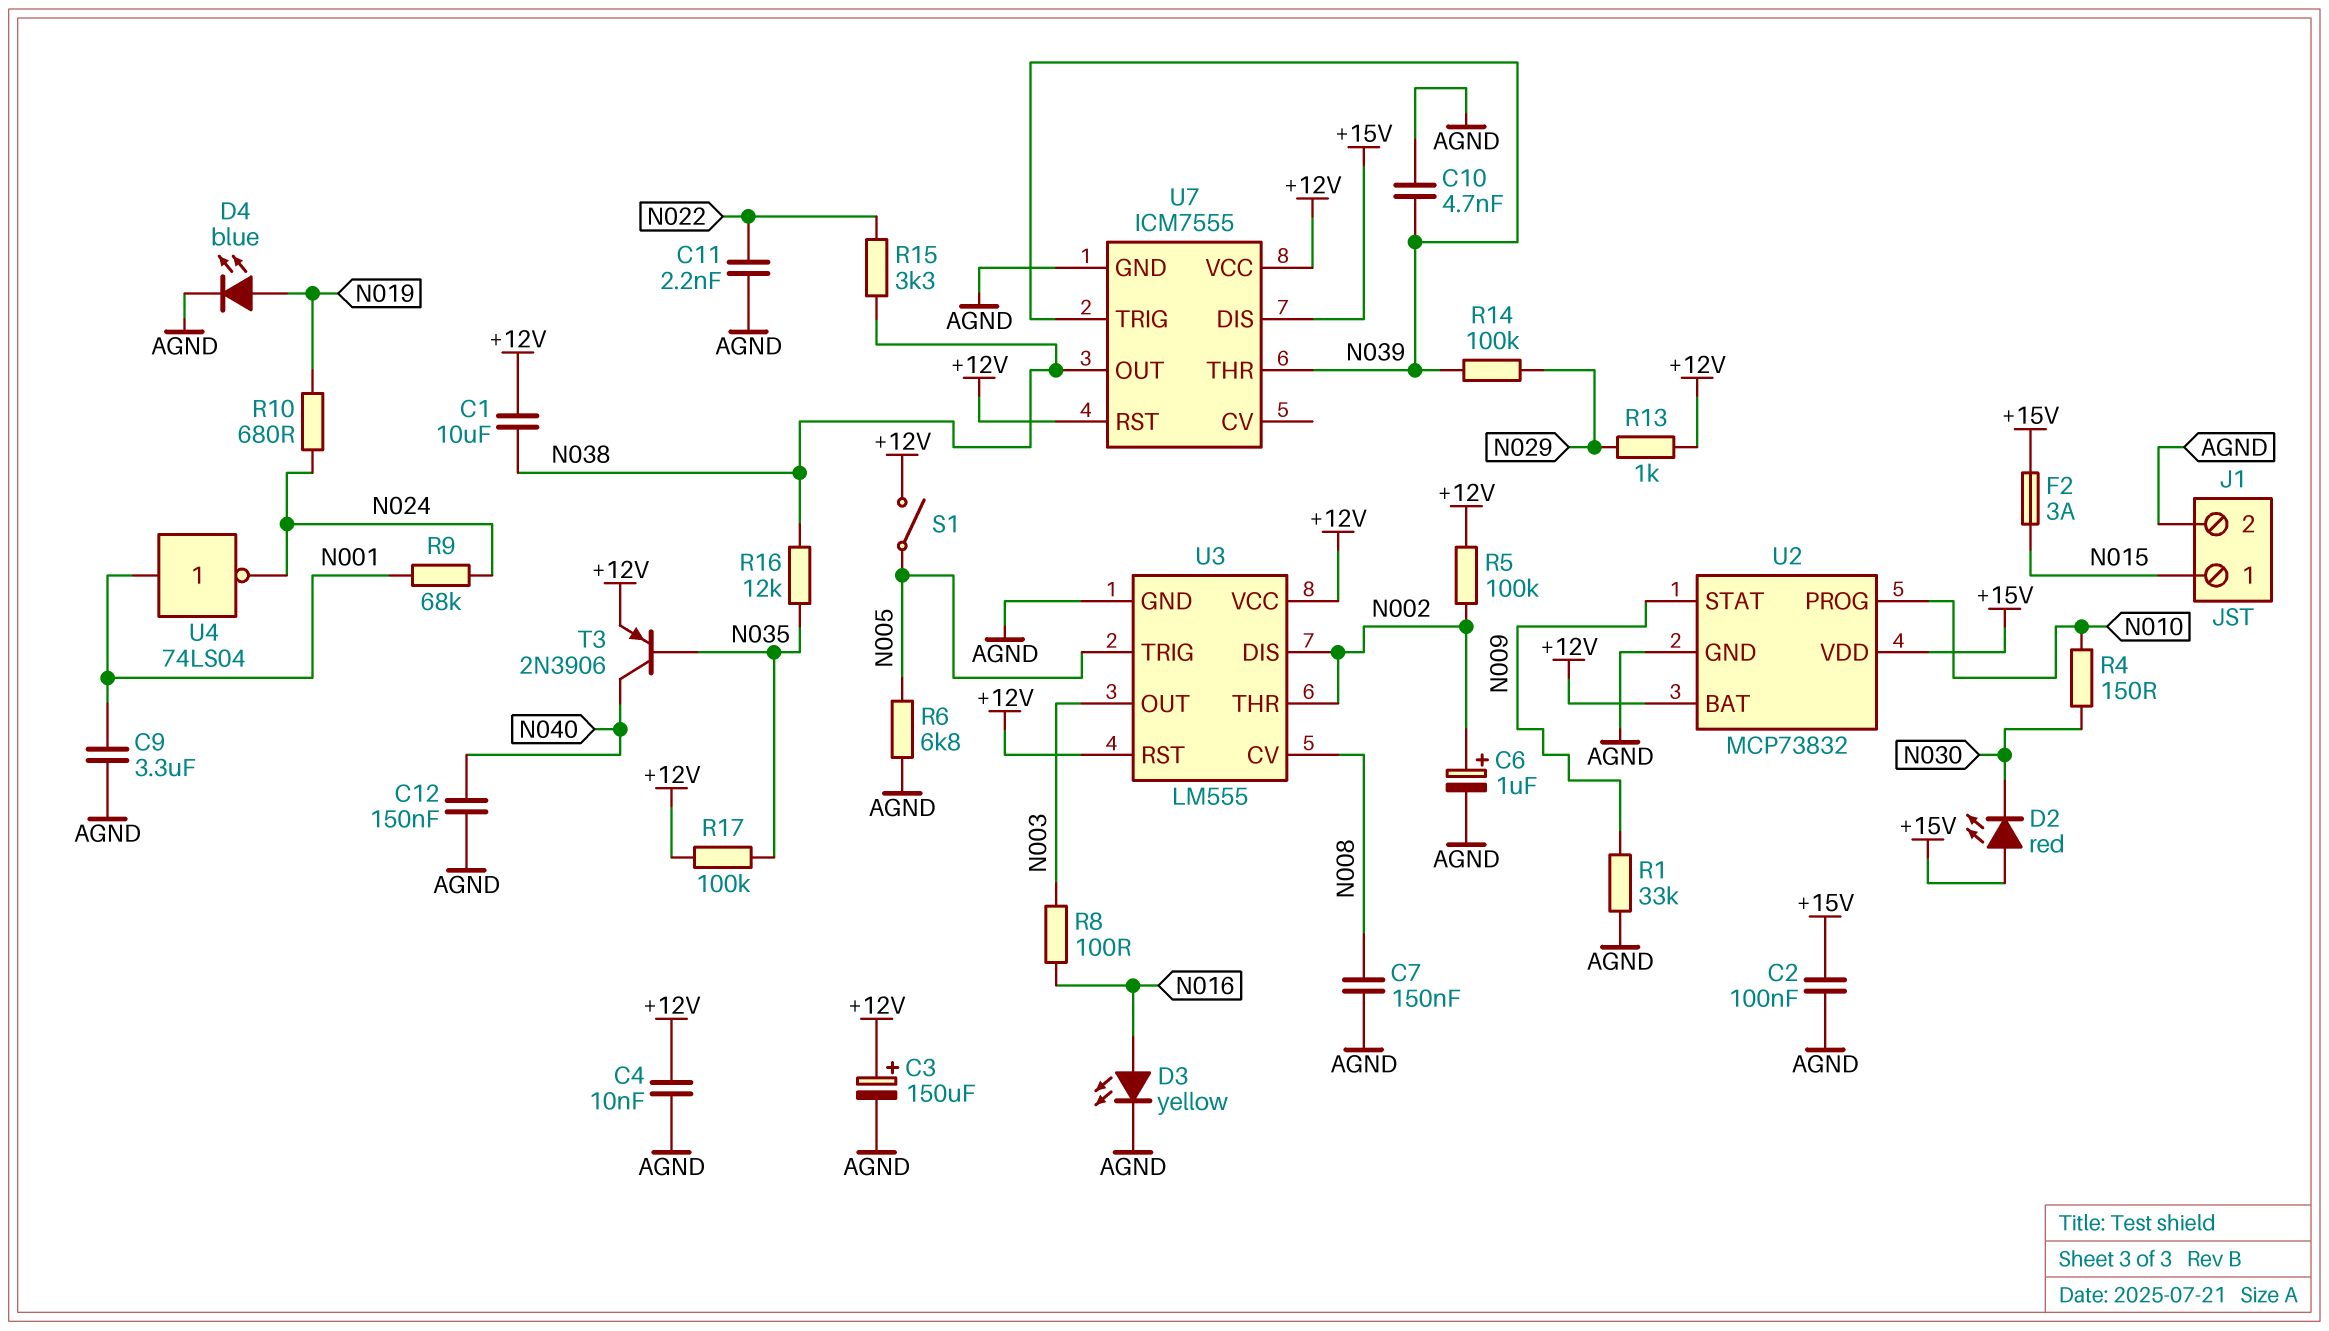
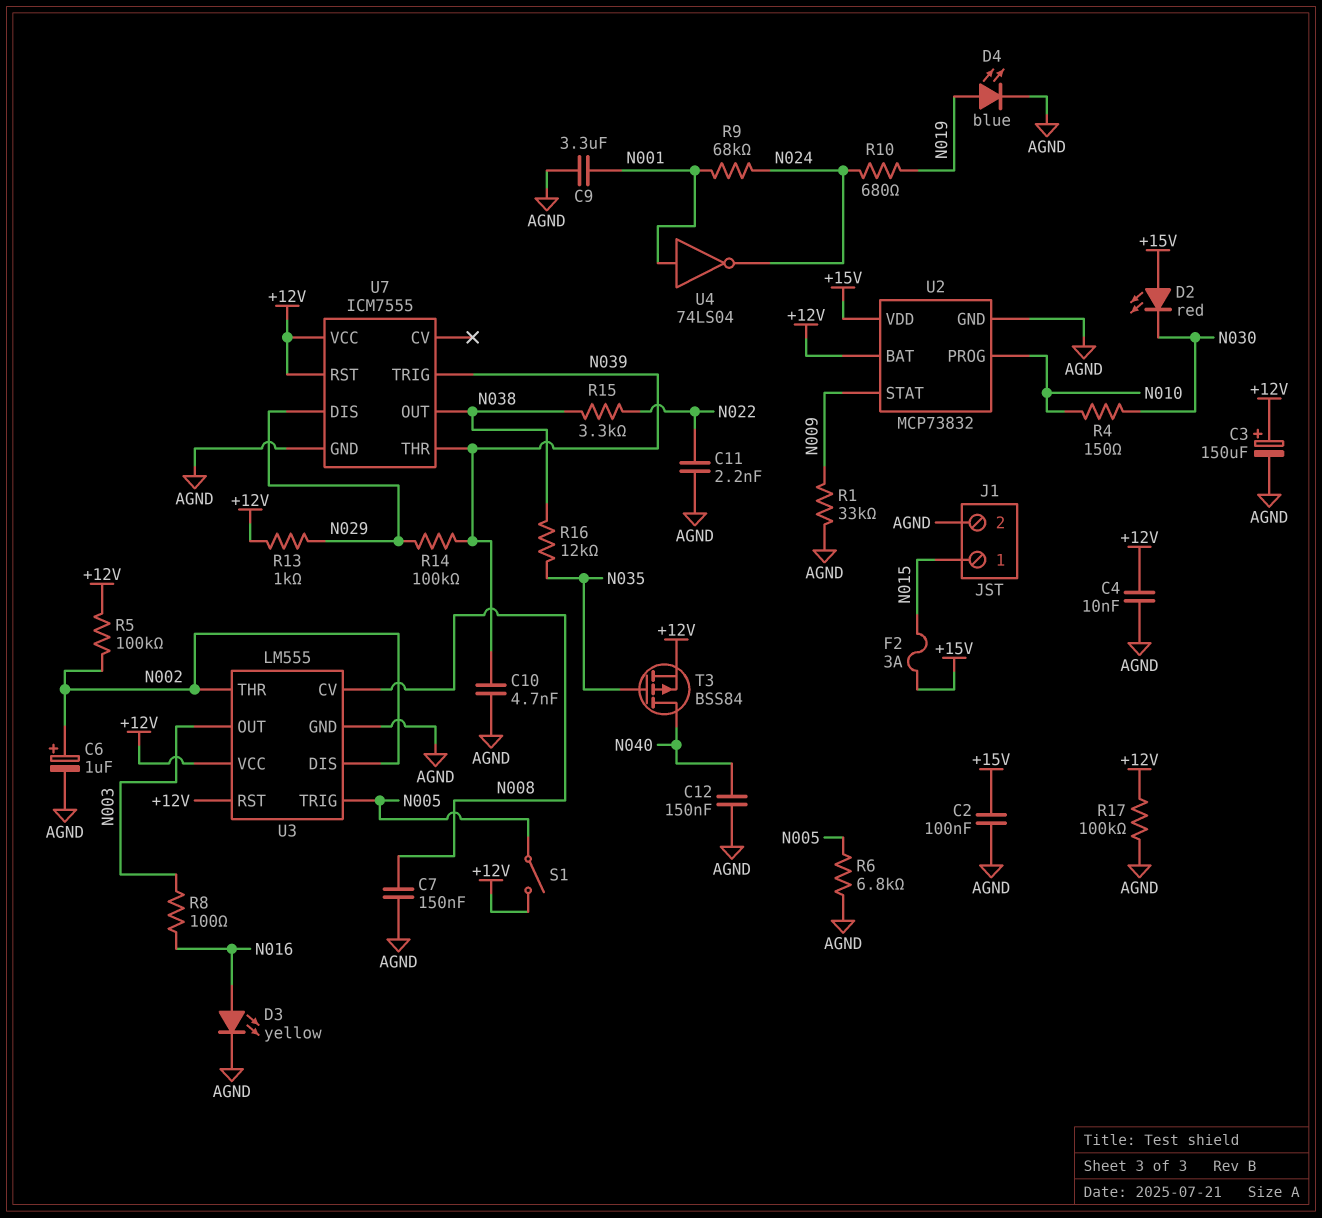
C1: 10uF (+12V, N038) -> none
R17: 100k (+12V, N035) -> 100k (+12V, AGND)
T3: PNP 2N3906 (B N035, C N040, E +12V) -> PMOS BSS84 (G N035, D N040, S +12V)
U7 pin DIS: +15V -> N029

